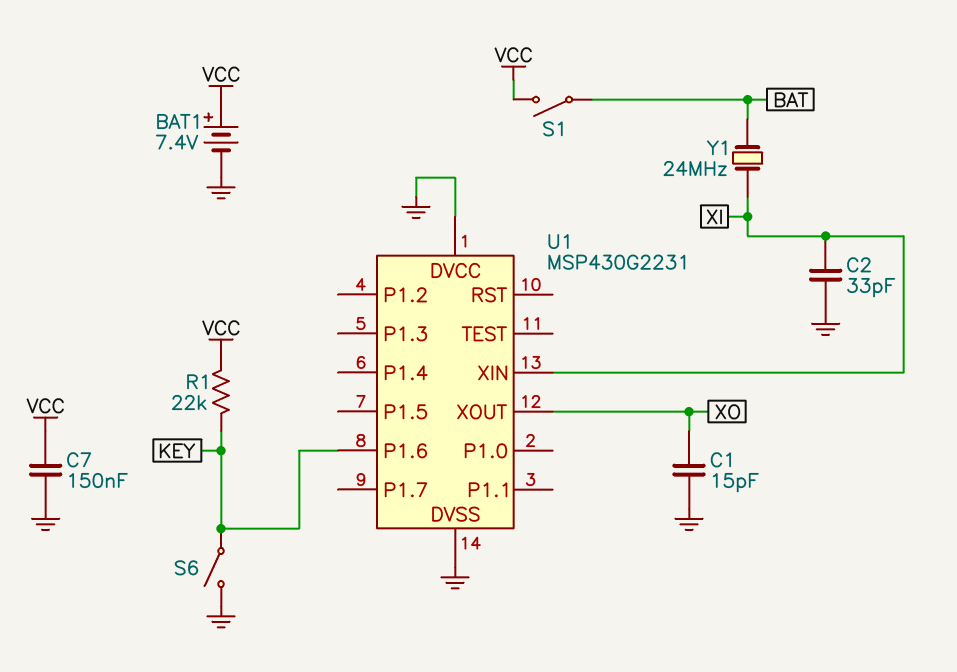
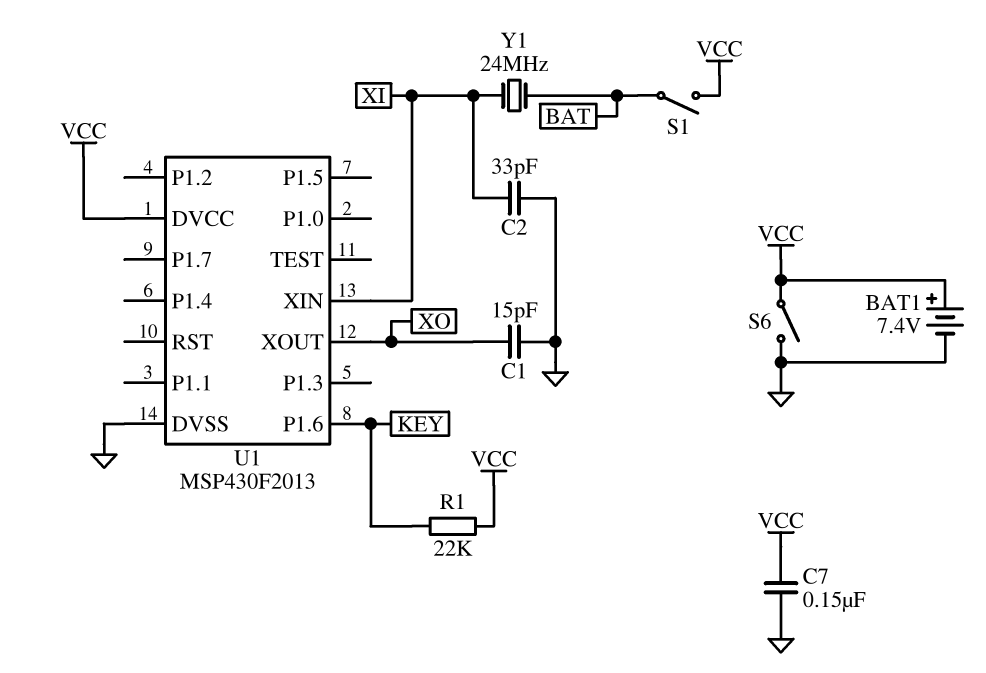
S6: switch (GND, KEY) -> switch (GND, VCC)
U1: MSP430G2231 -> MSP430F2013
U1 pin DVCC: GND -> VCC

